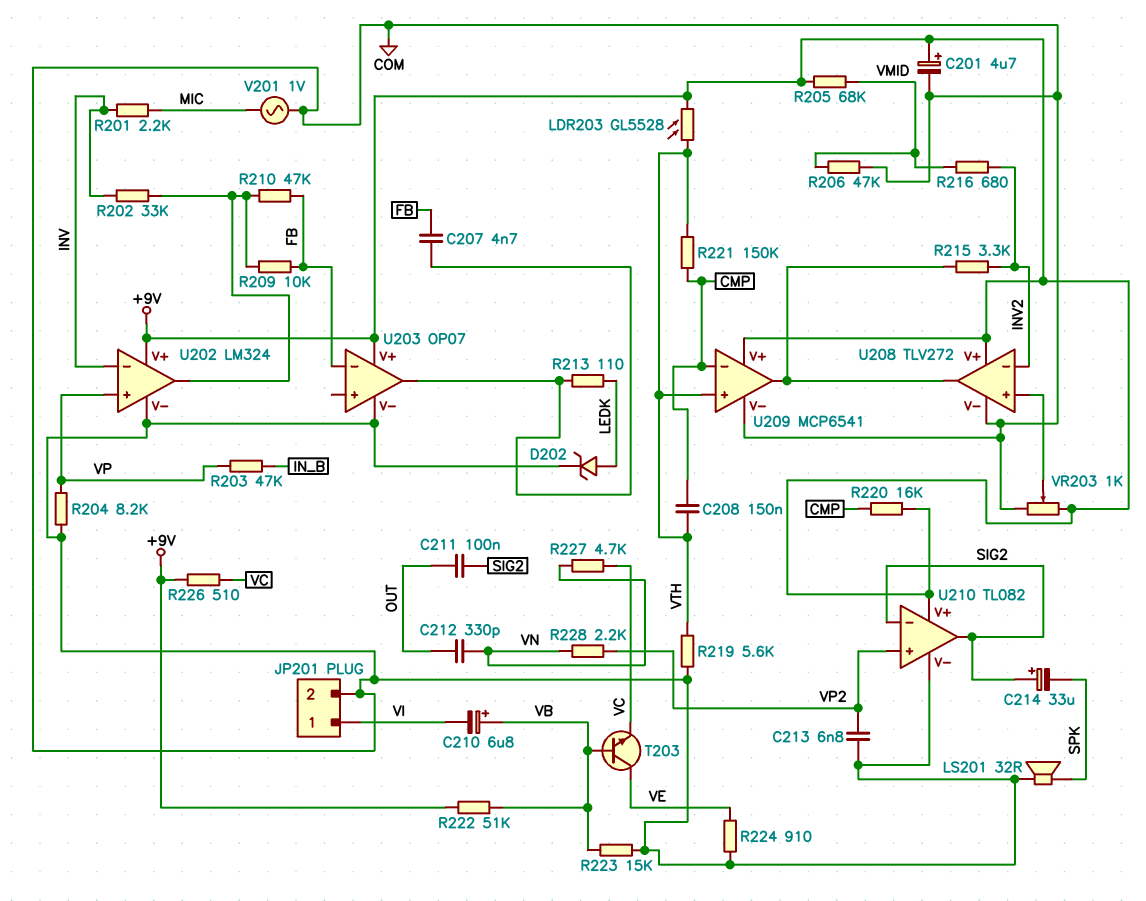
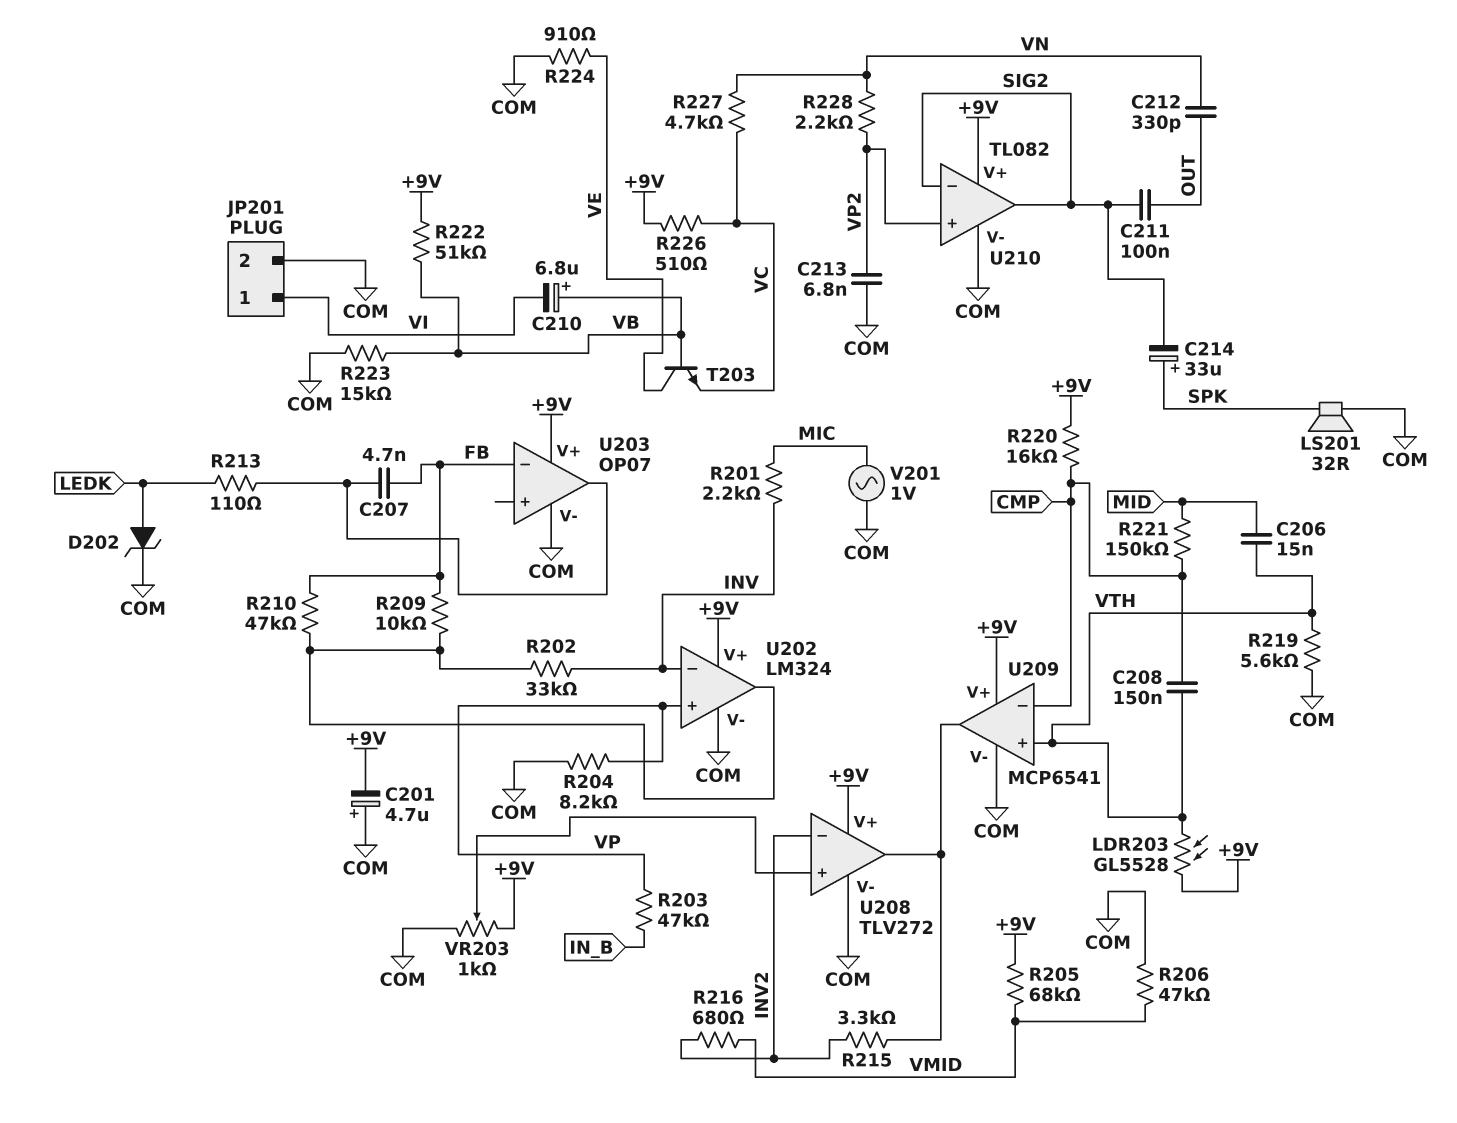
C201: 4.7uF (plus +9V, minus COM) -> 4.7uF (plus COM, minus +9V)
C206: none -> 15nF (MID, VTH)
C214: 33uF (plus SIG2, minus SPK) -> 33uF (plus SPK, minus SIG2)
R221: 150k (CMP, VTH) -> 150k (CMP, MID)

